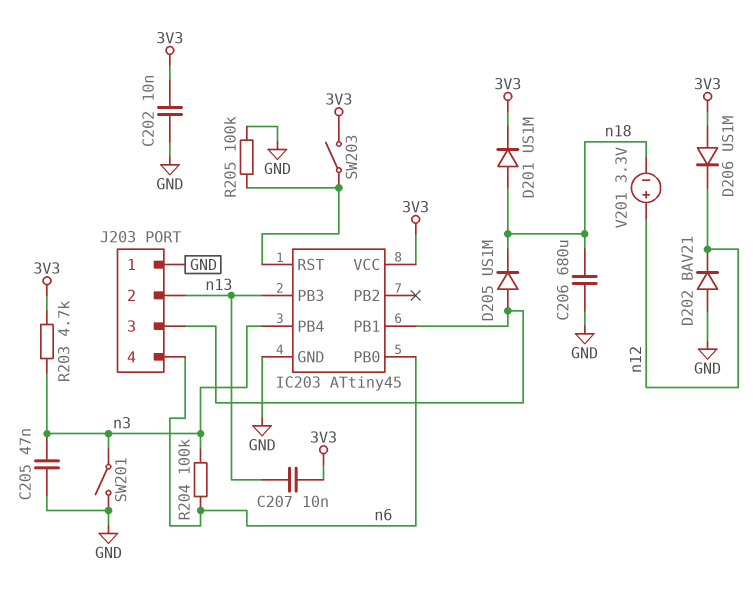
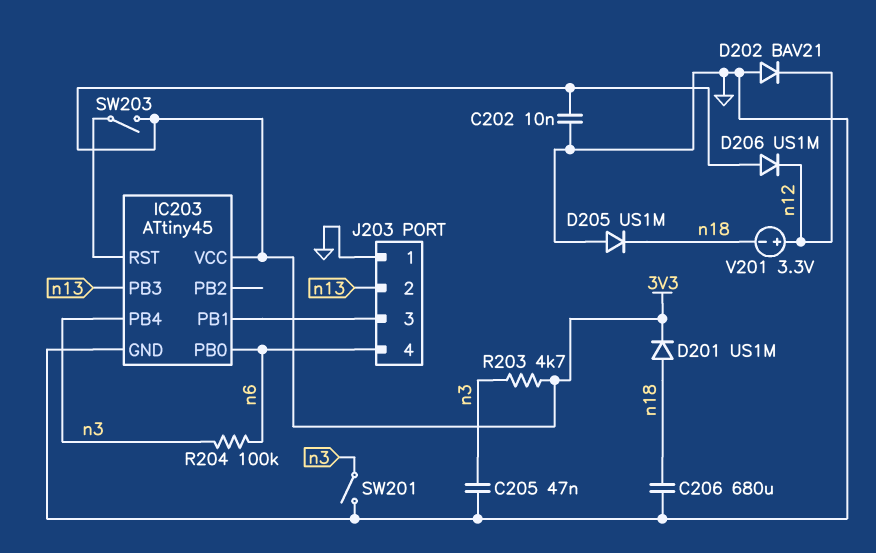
C207: 10nF (3V3, n13) -> none
D205: diode US1M (A IC203/PB1, K n18) -> diode US1M (A GND, K n18)
R205: 100k (GND, IC203/RST) -> none

